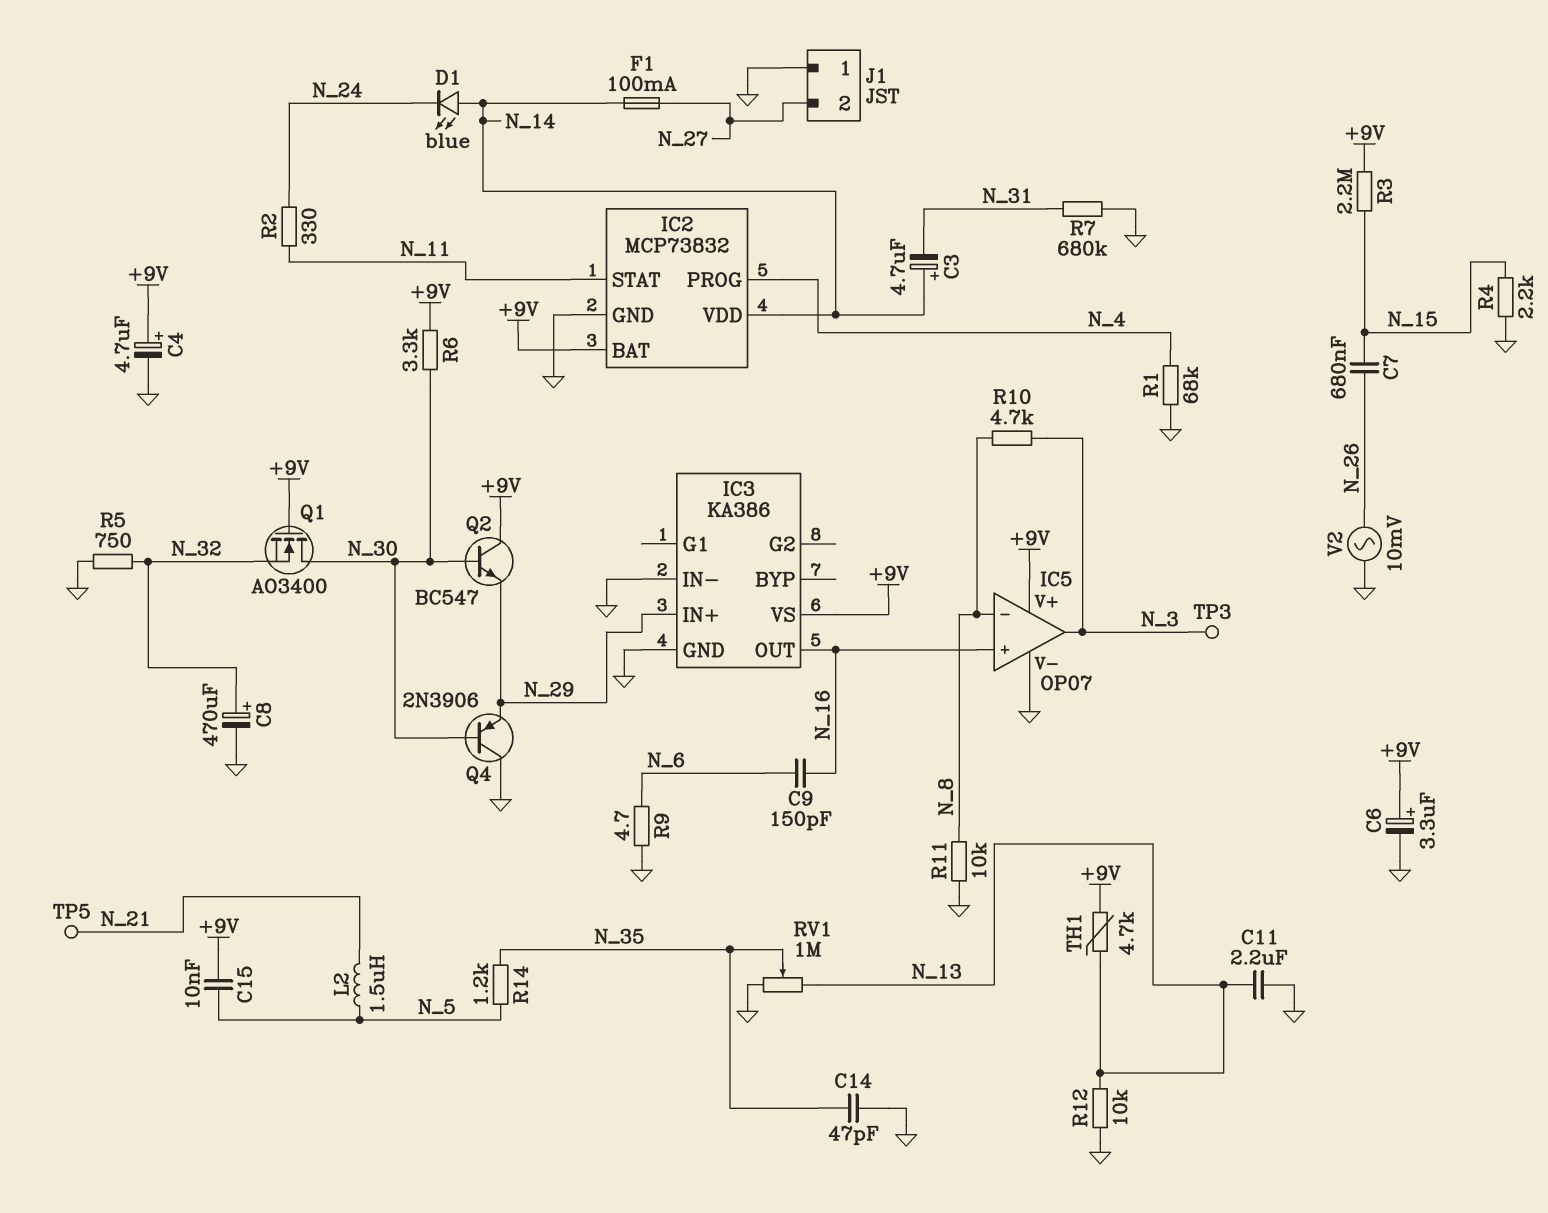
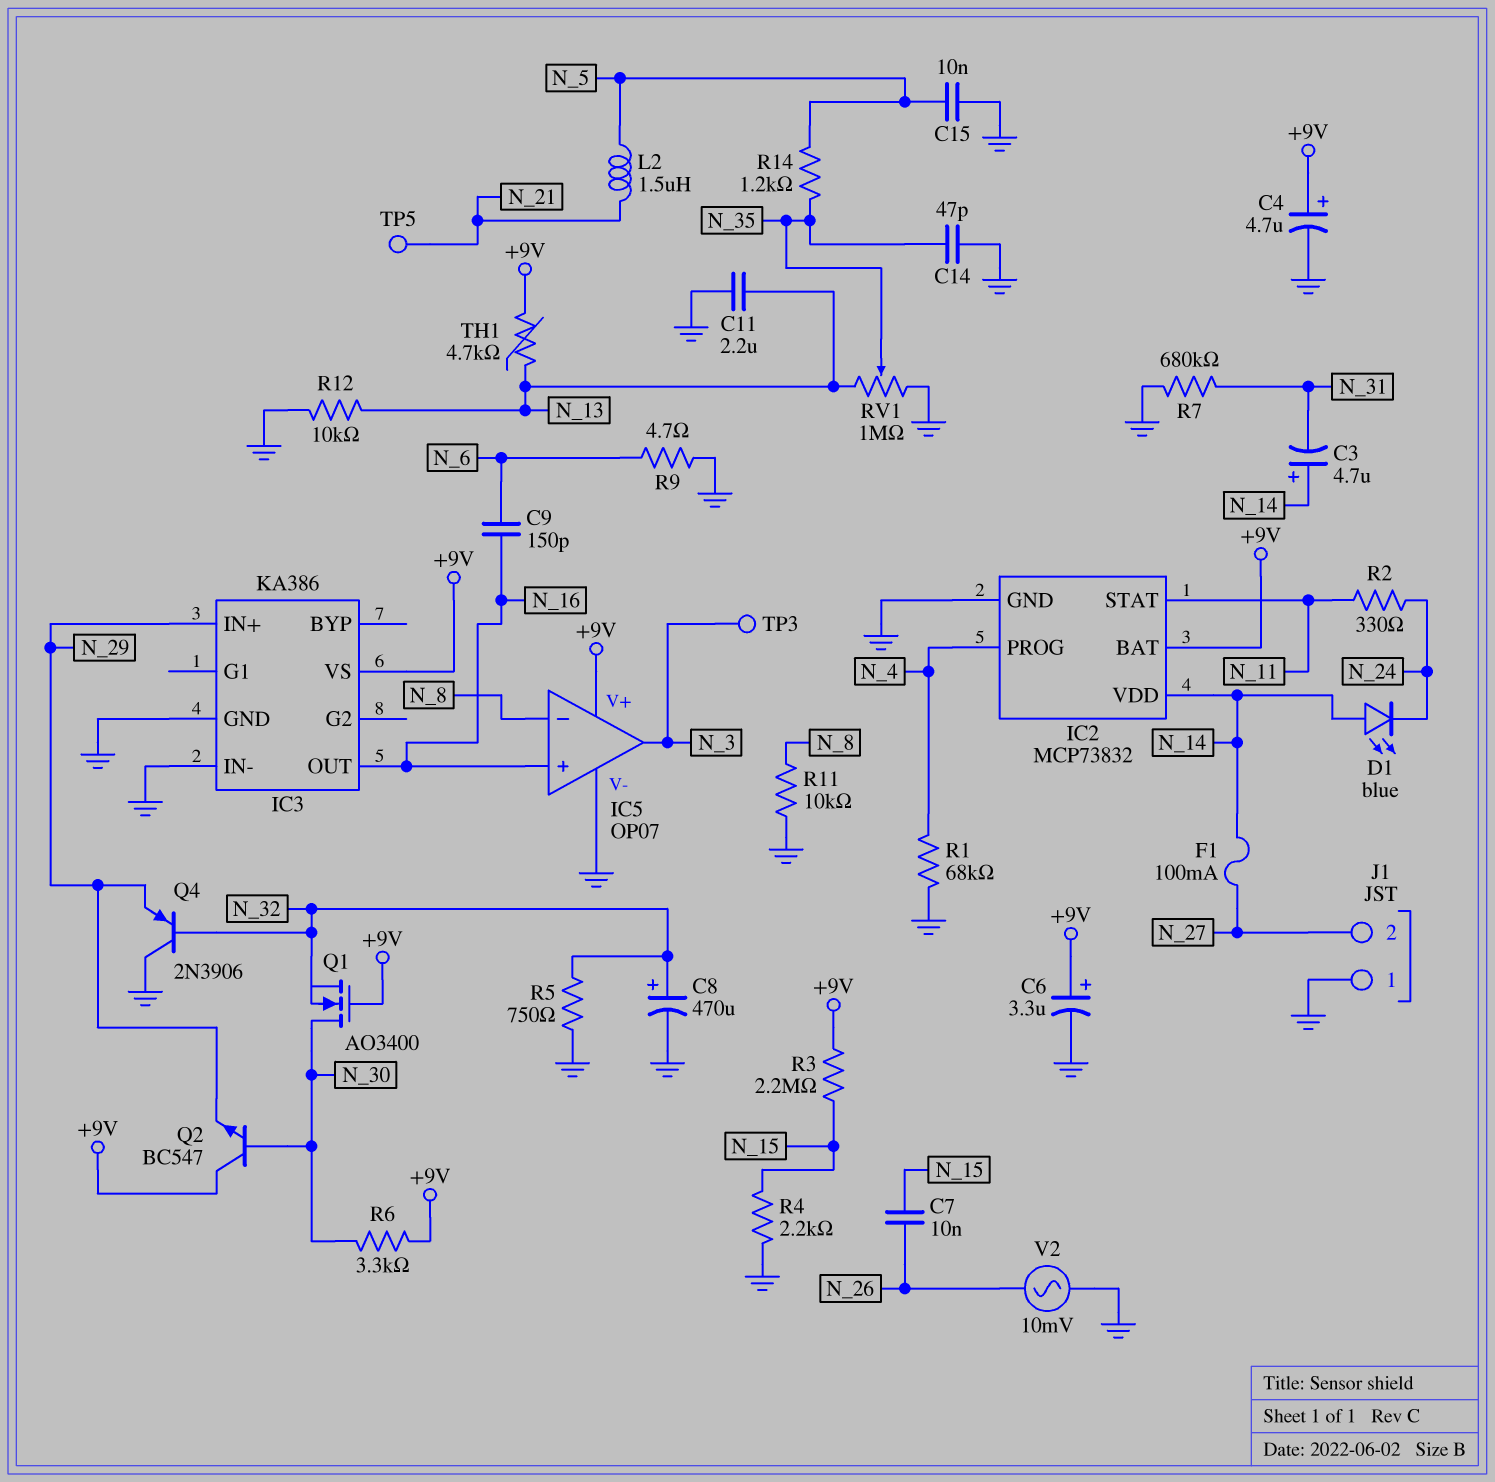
C7: 680nF (N_15, N_26) -> 10nF (N_15, N_26)
C15: 10nF (+9V, N_5) -> 10nF (GND, N_5)
Q4: PNP 2N3906 (B N_30, C GND, E N_29) -> PNP 2N3906 (B N_32, C GND, E N_29)
R10: 4.7k (N_3, N_8) -> none

